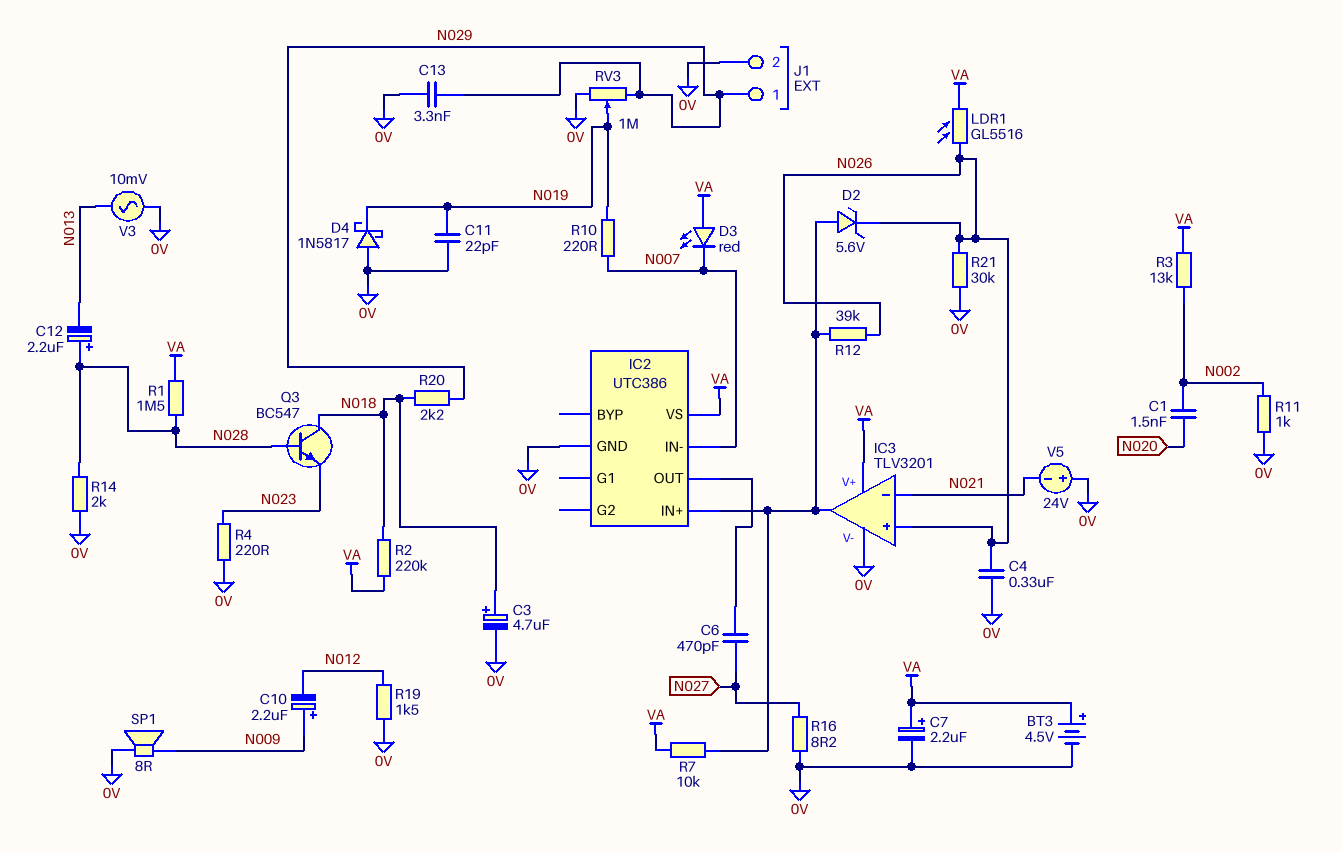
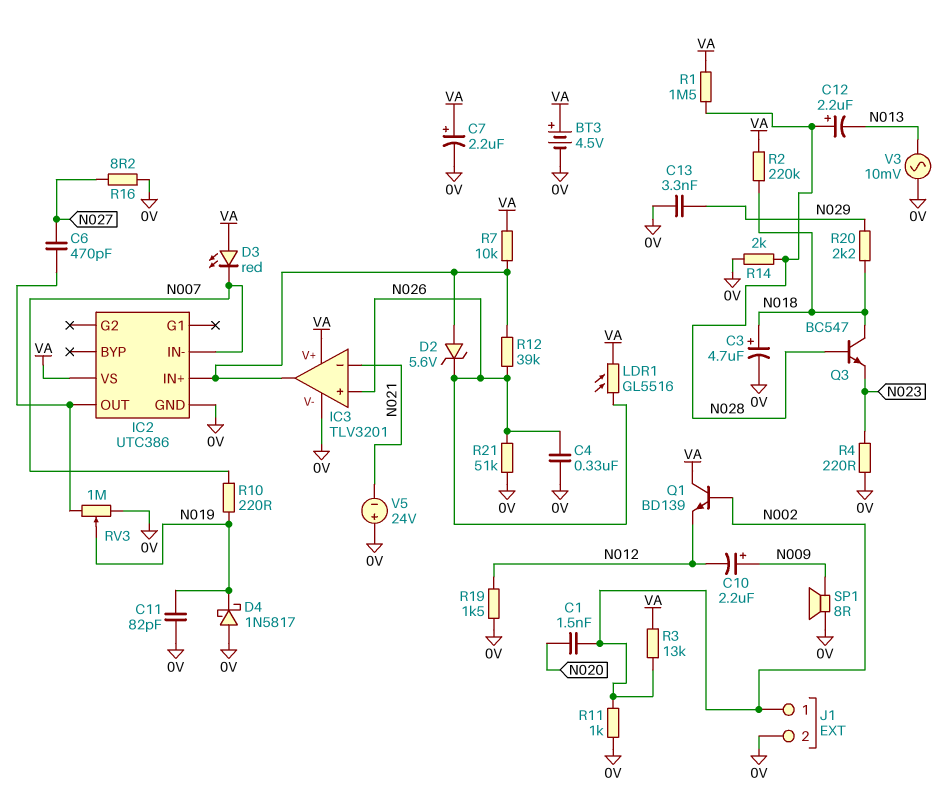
C11: 22pF (0V, N019) -> 82pF (0V, N019)
J1 pin 1: N029 -> N002
Q1: none -> NPN BD139 (B N002, C VA, E N012)
R21: 30k (0V, N026) -> 51k (0V, N026)
RV3: 1M (0V, N029, wiper N019) -> 1M (0V, IC2/OUT, wiper N019)

